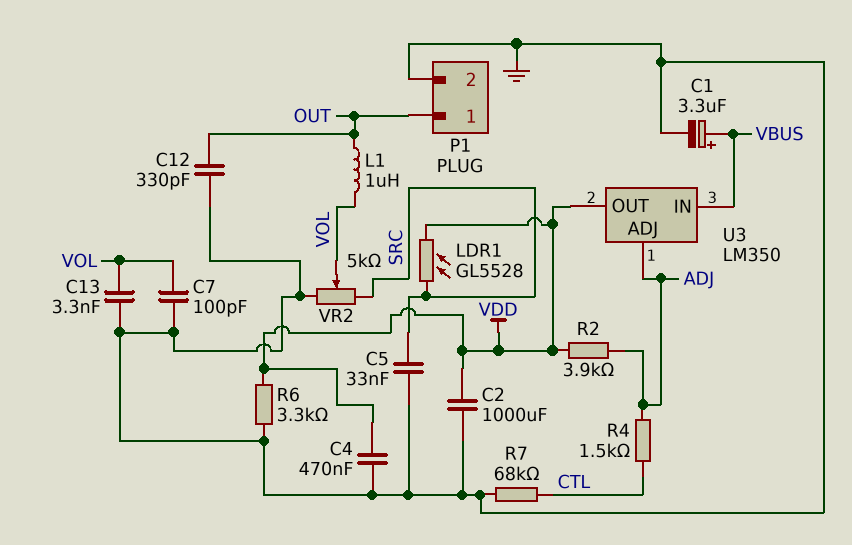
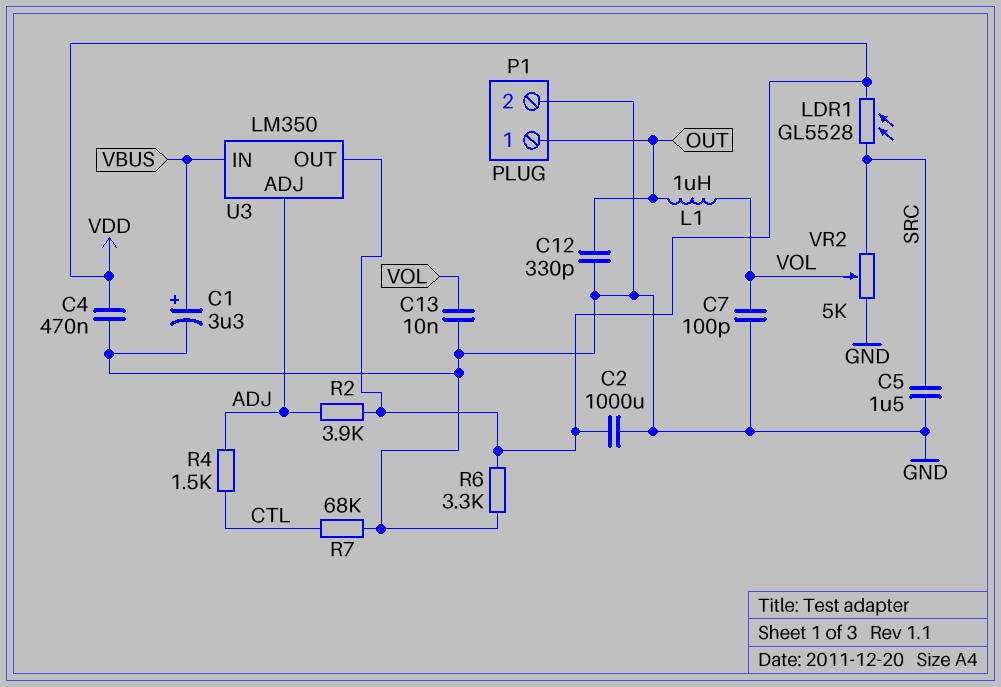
C5: 33nF (GND, SRC) -> 1.5uF (GND, SRC)
C13: 3.3nF (GND, VOL) -> 10nF (GND, VOL)

